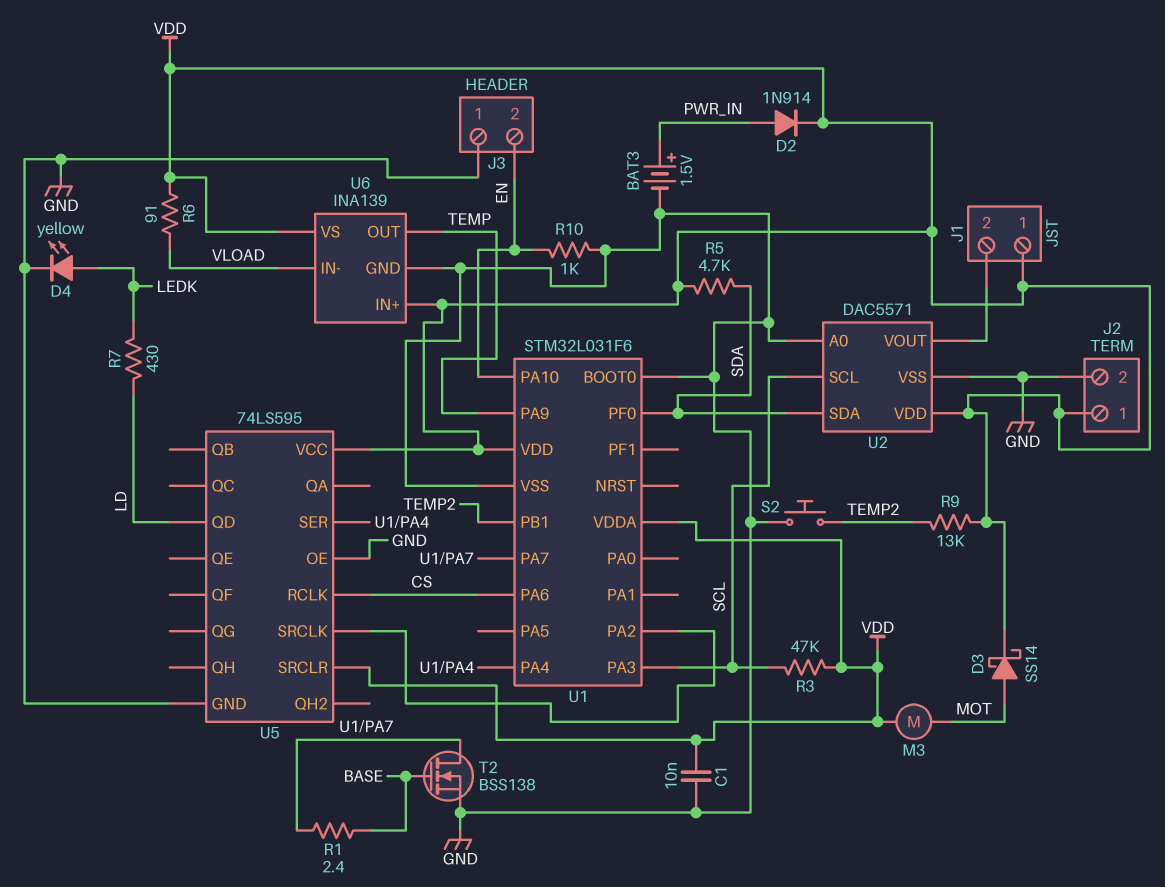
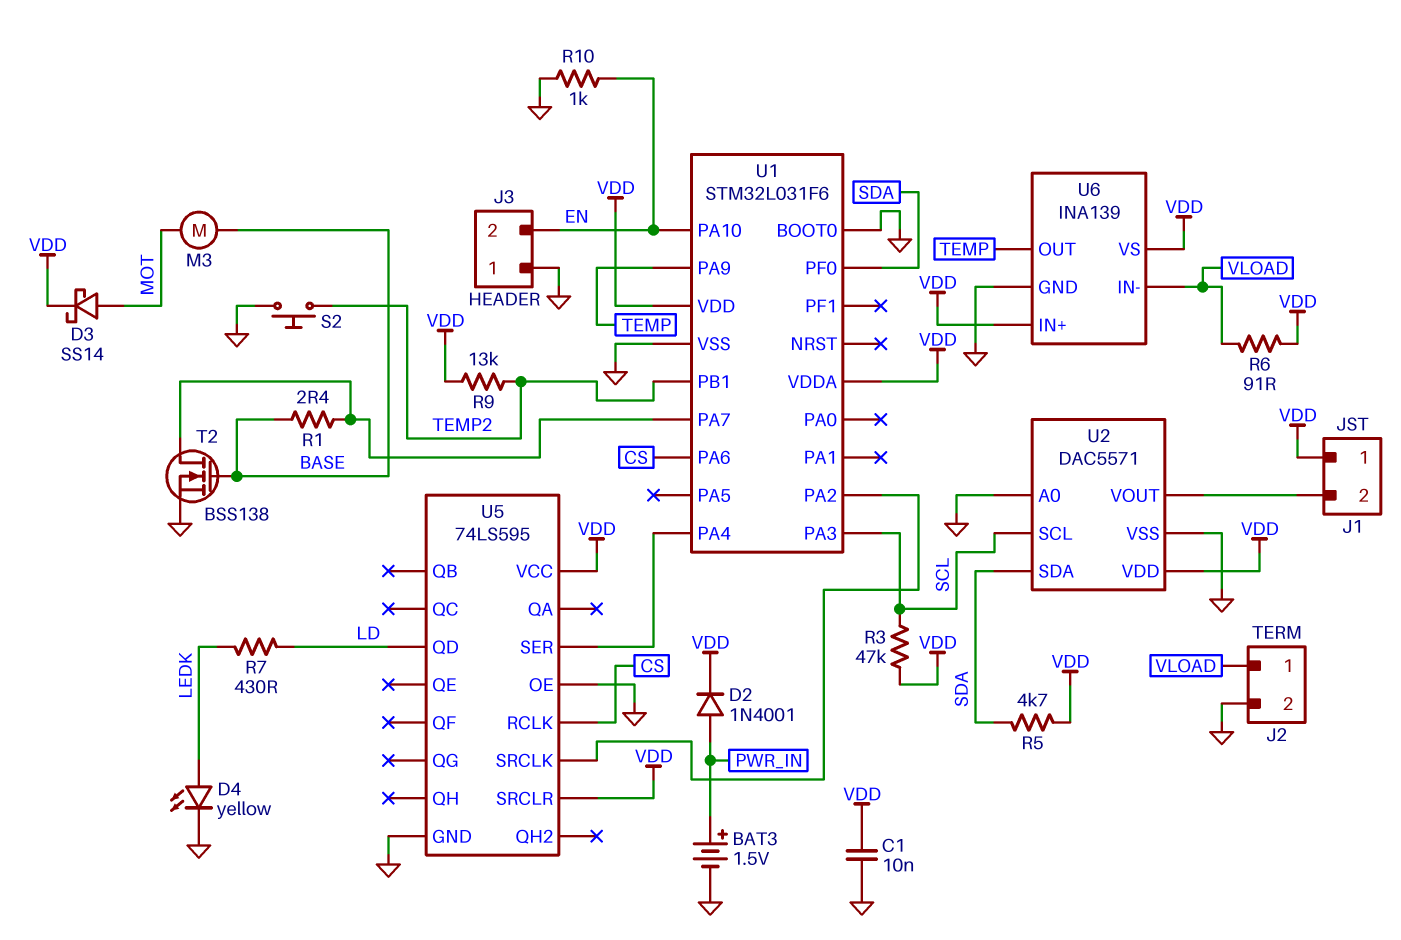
D2: diode 1N914 (A PWR_IN, K VDD) -> diode 1N4001 (A PWR_IN, K VDD)
J2 pin 1: VDD -> VLOAD
M3: motor (MOT, VDD) -> motor (BASE, MOT)

